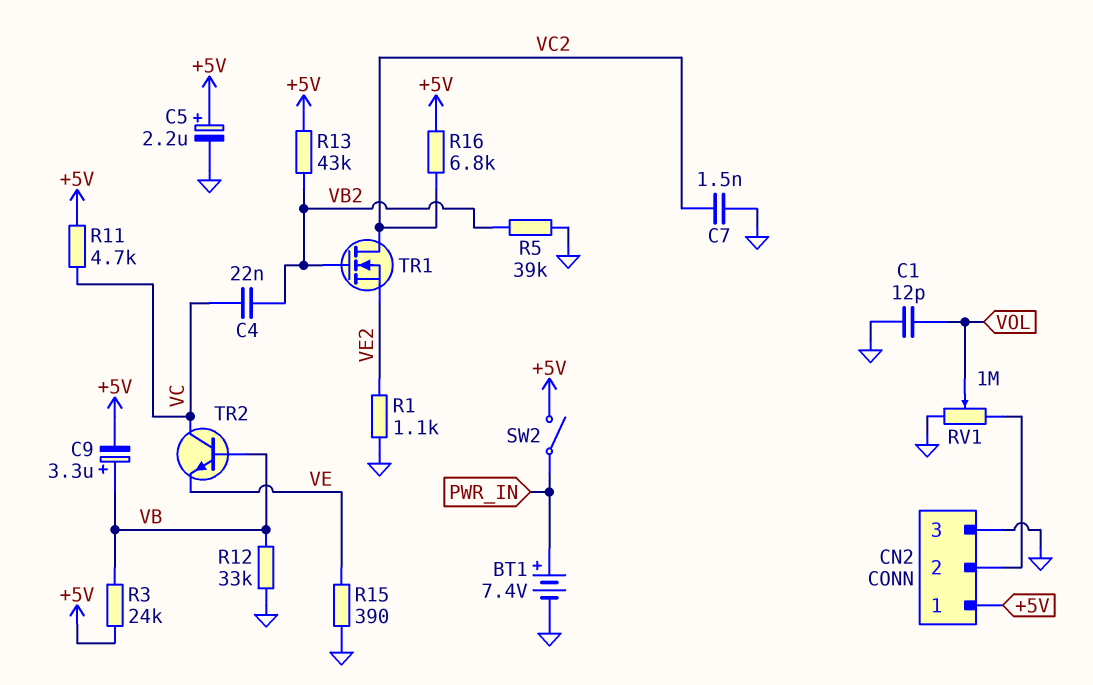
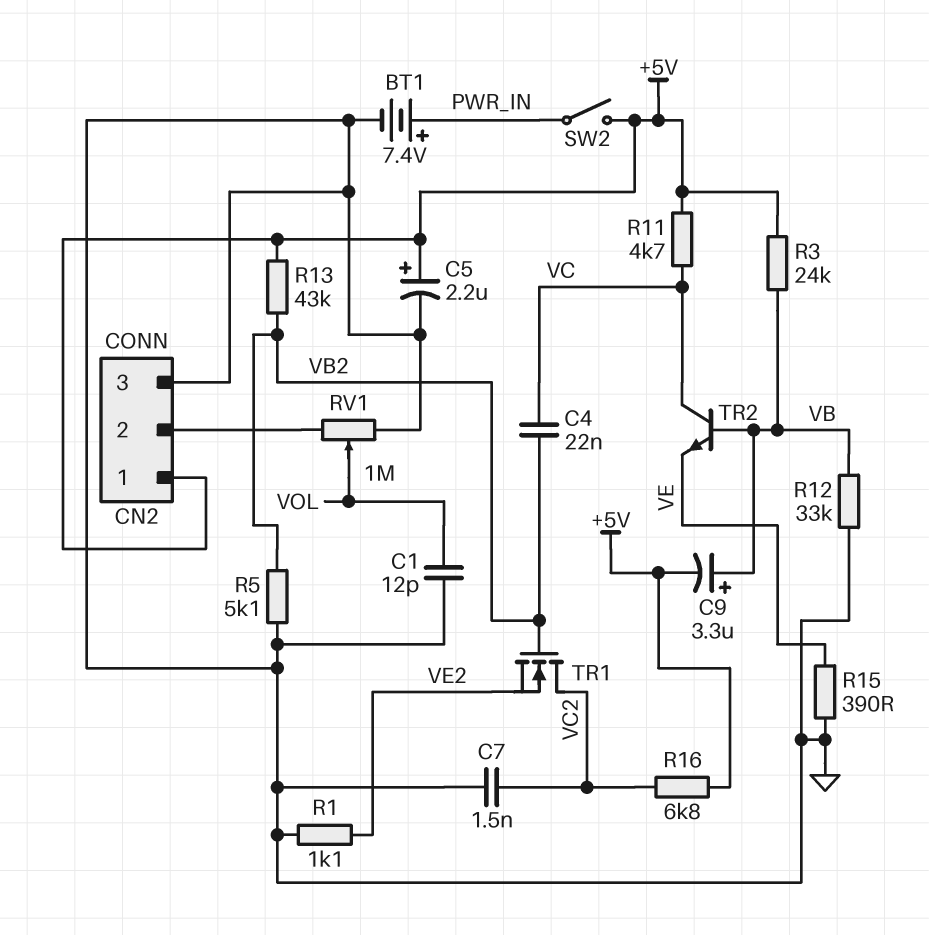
R5: 39k (GND, VB2) -> 5.1k (GND, VB2)

